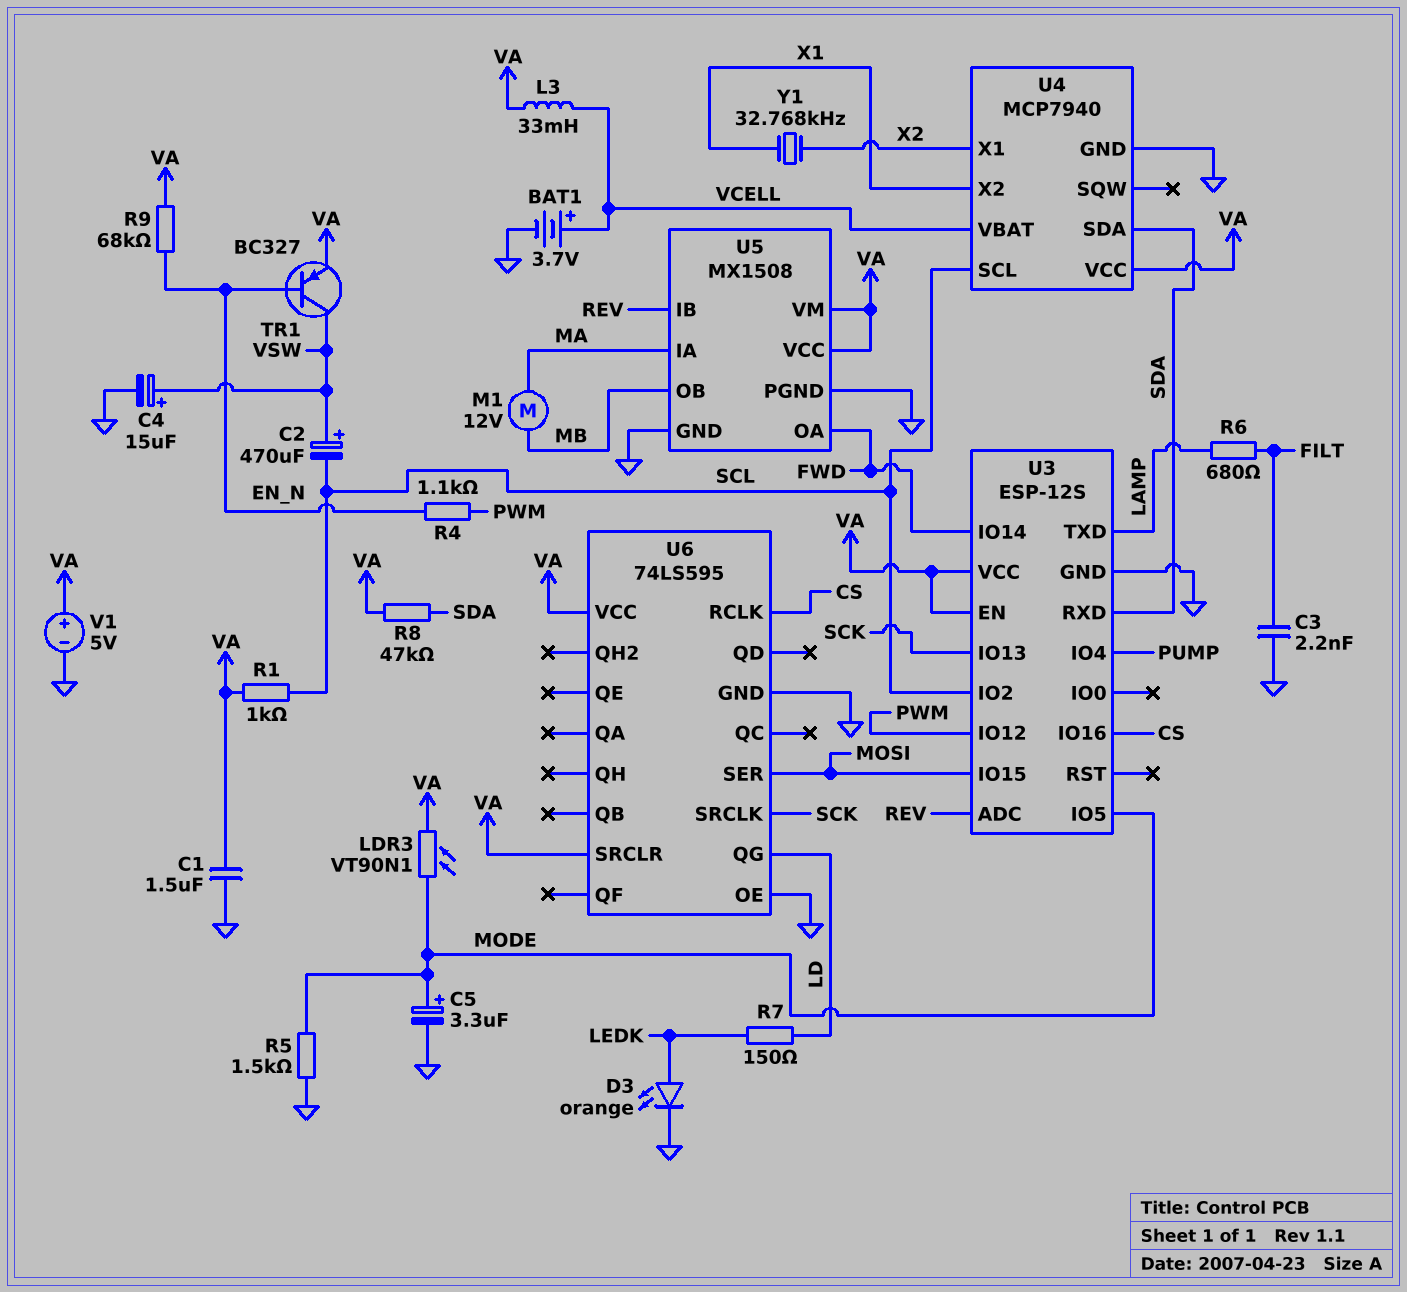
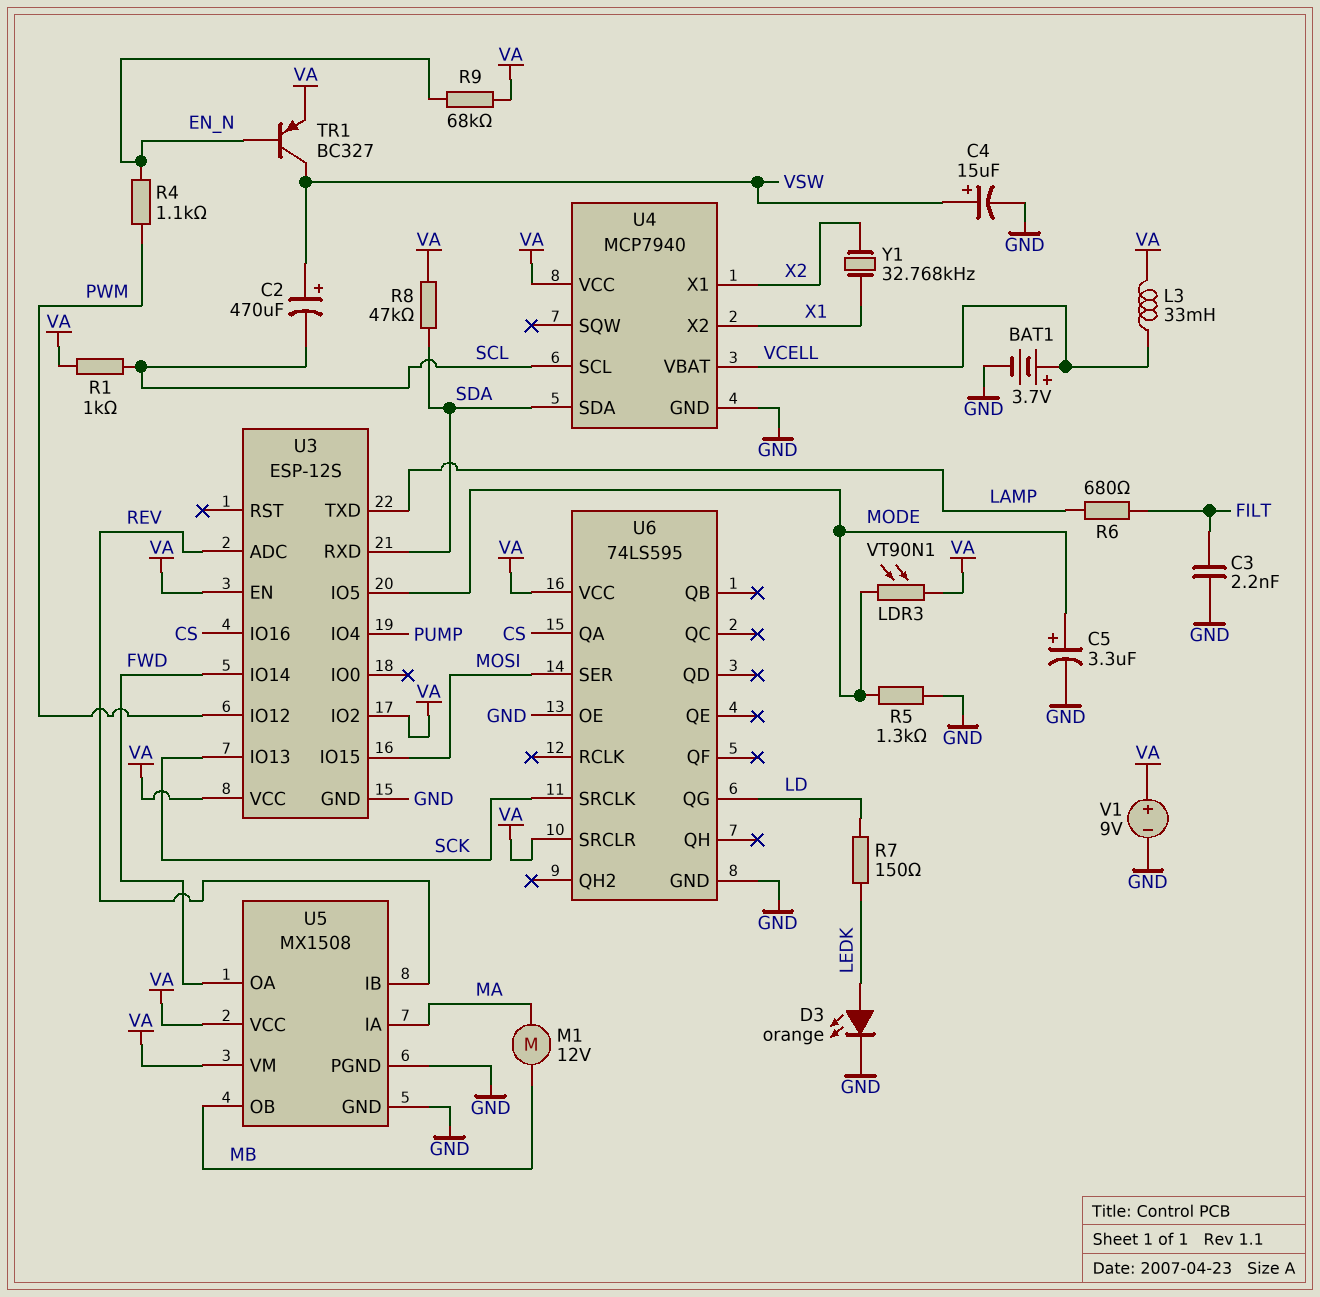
C1: 1.5uF (GND, VA) -> none
R5: 1.5k (GND, MODE) -> 1.3k (GND, MODE)
U3 pin IO2: SCL -> VA
U6 pin QA: none -> CS
U6 pin RCLK: CS -> none
V1: 5V (plus VA, minus GND) -> 9V (plus VA, minus GND)

